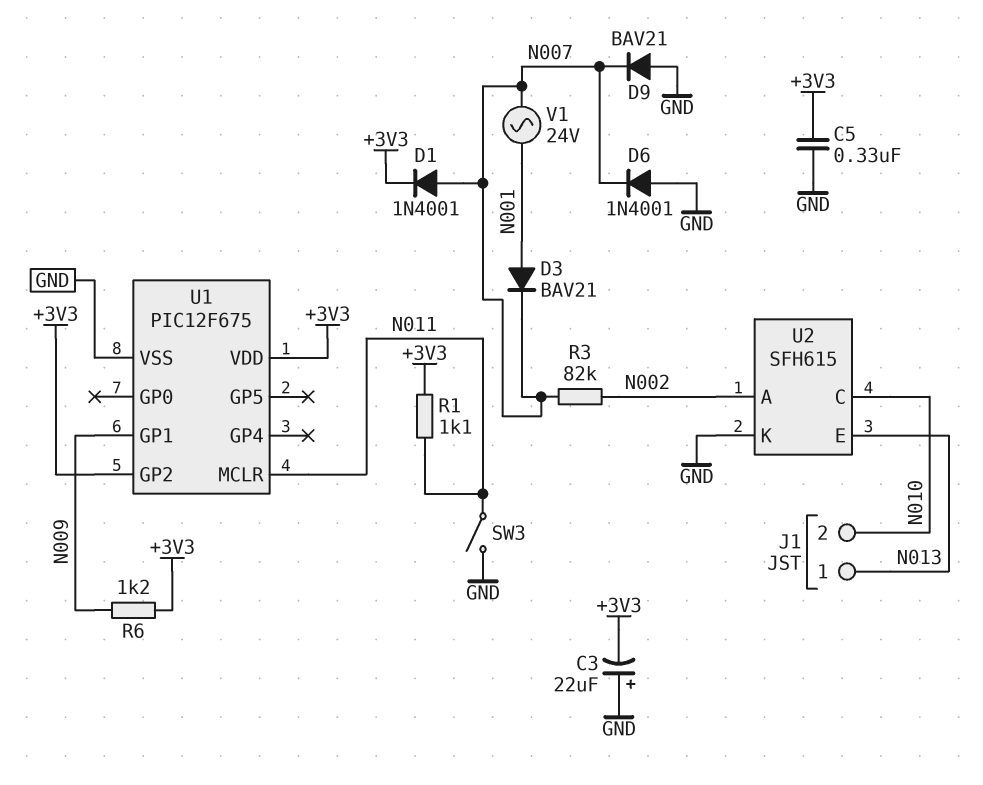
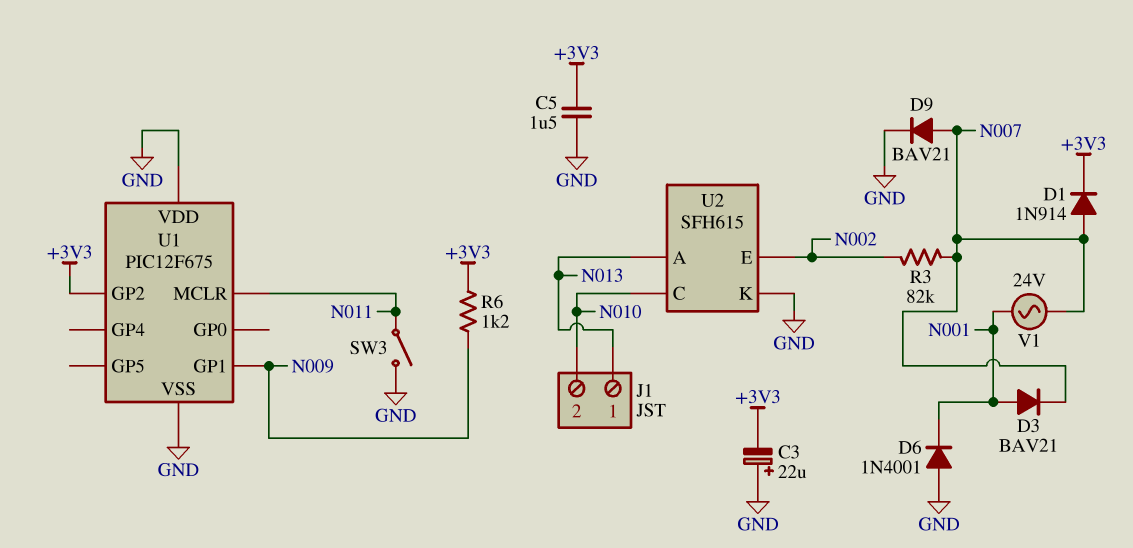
C5: 330nF (+3V3, GND) -> 1.5uF (+3V3, GND)
D1: diode 1N4001 (A N007, K +3V3) -> diode 1N914 (A N007, K +3V3)
D6: diode 1N4001 (A GND, K N007) -> diode 1N4001 (A GND, K N001)
D9: diode BAV21 (A GND, K N007) -> diode BAV21 (A N007, K GND)
R1: 1.1k (+3V3, N011) -> none
U1 pin VDD: +3V3 -> GND
U2 pin A: N002 -> N013
U2 pin E: N013 -> N002

